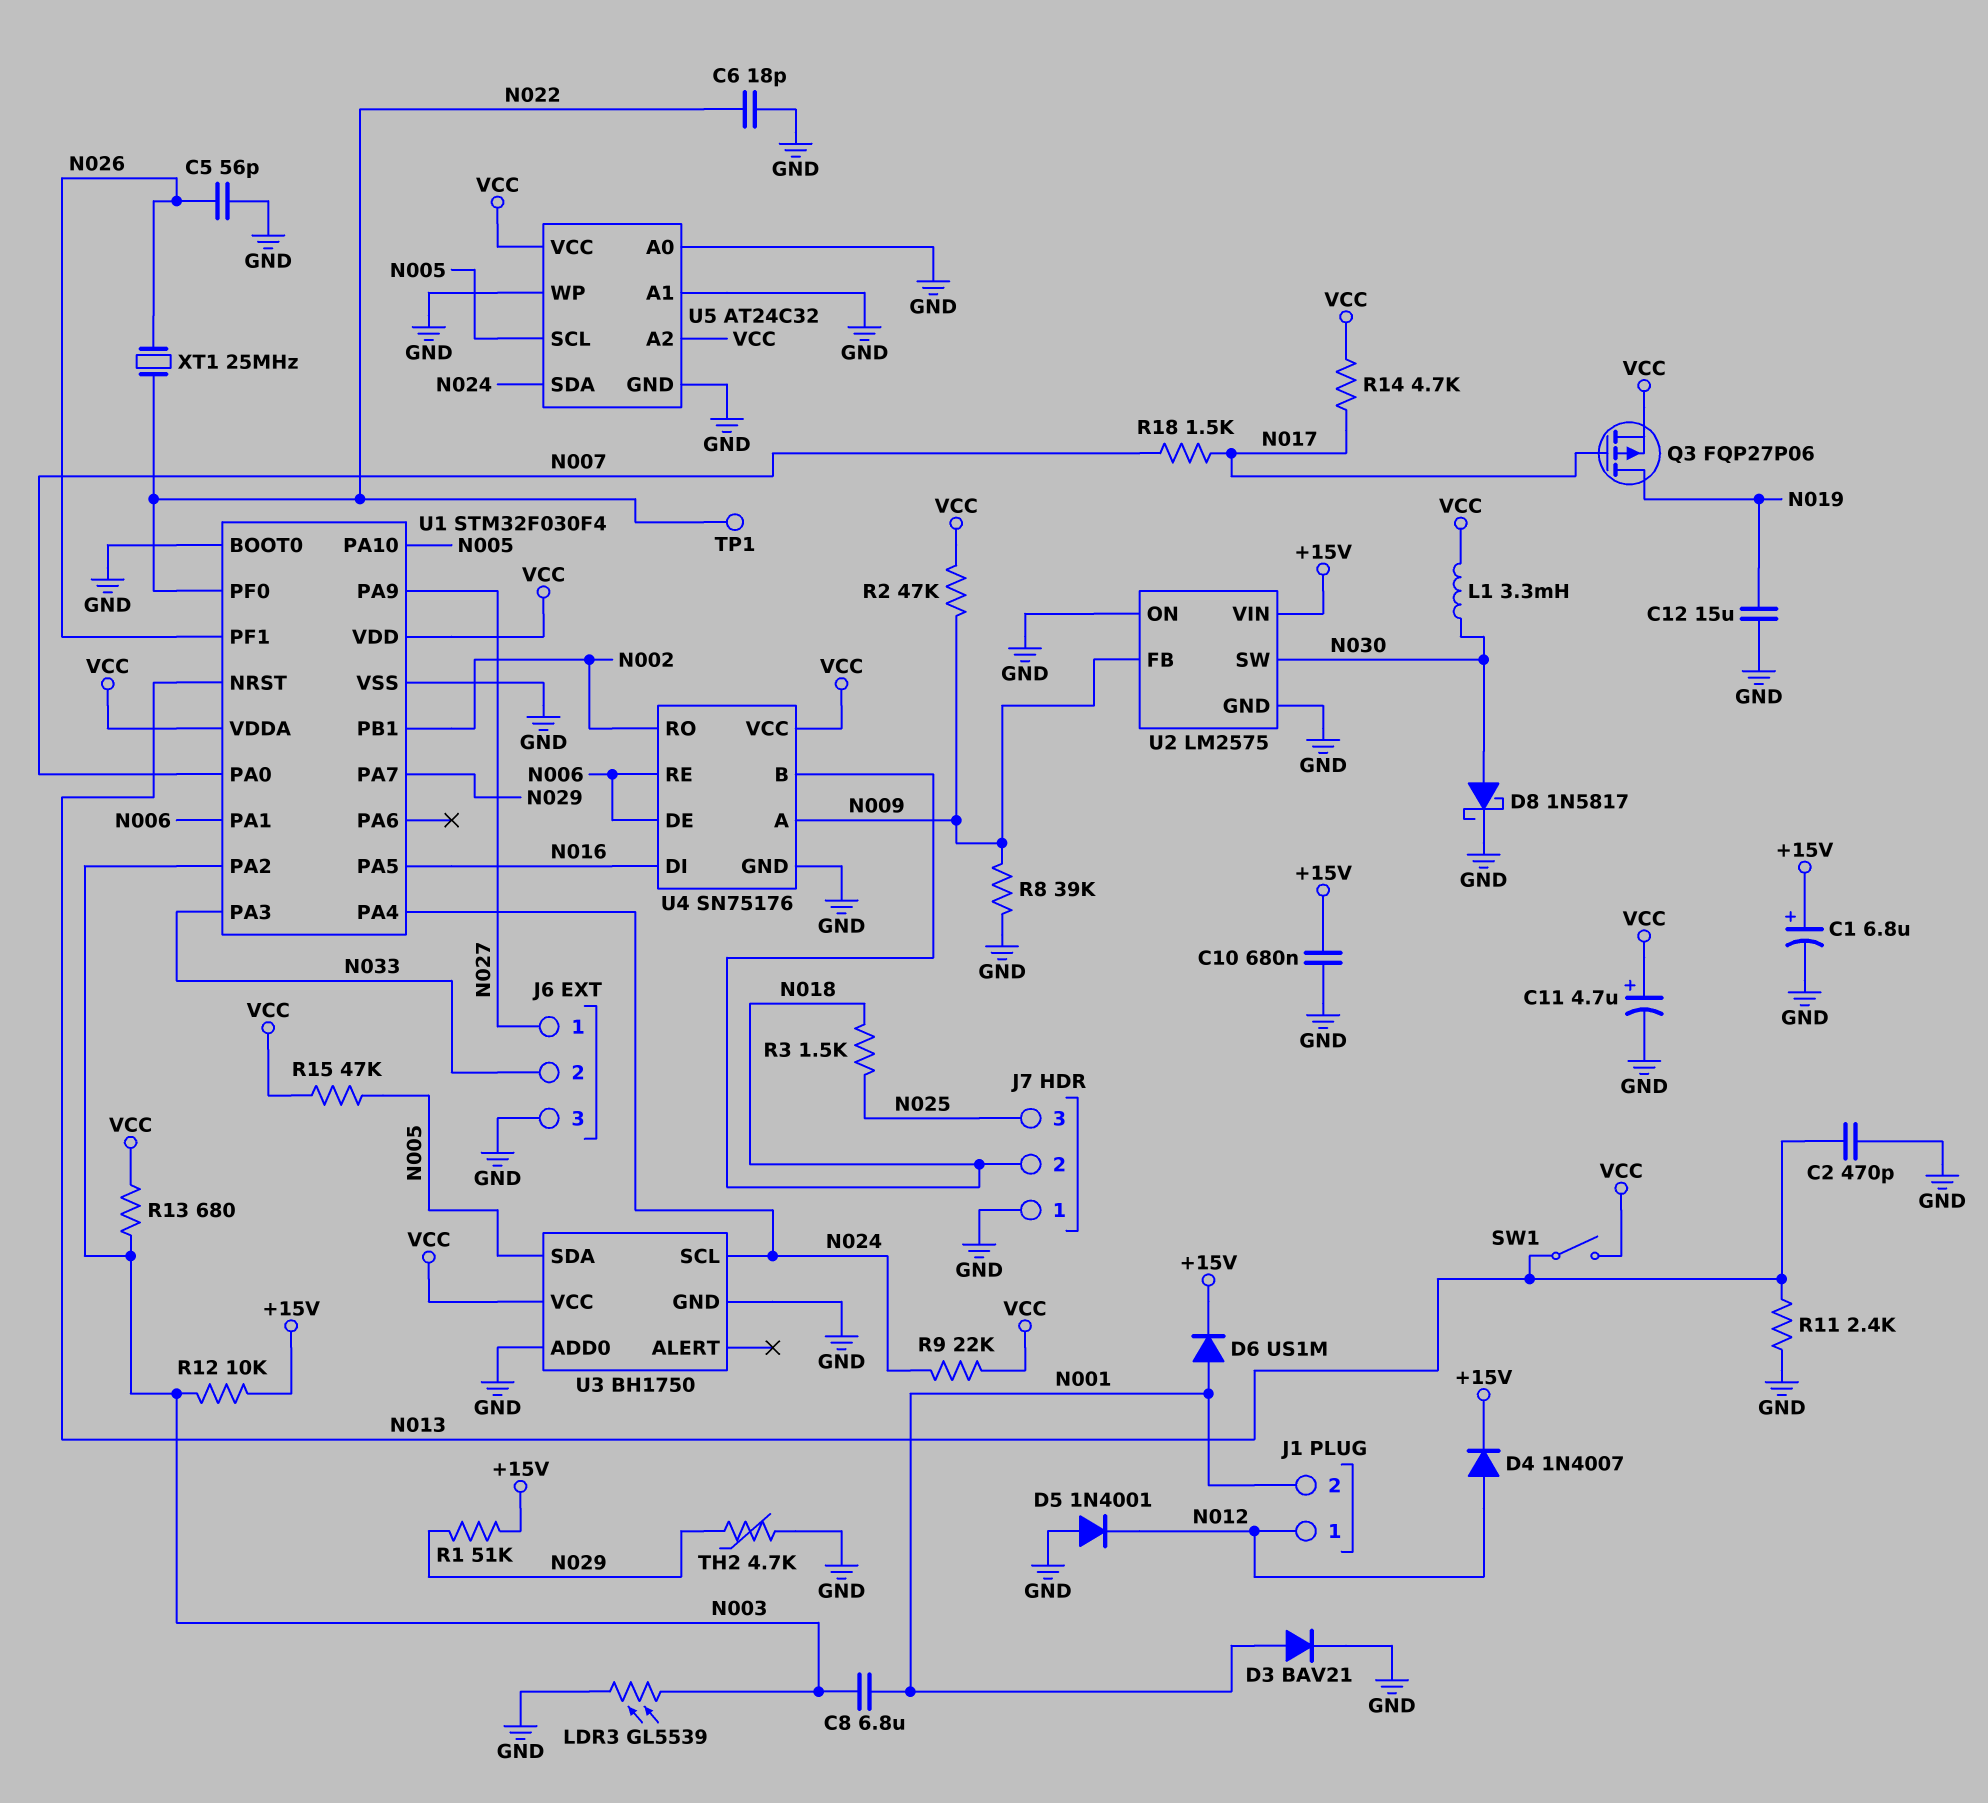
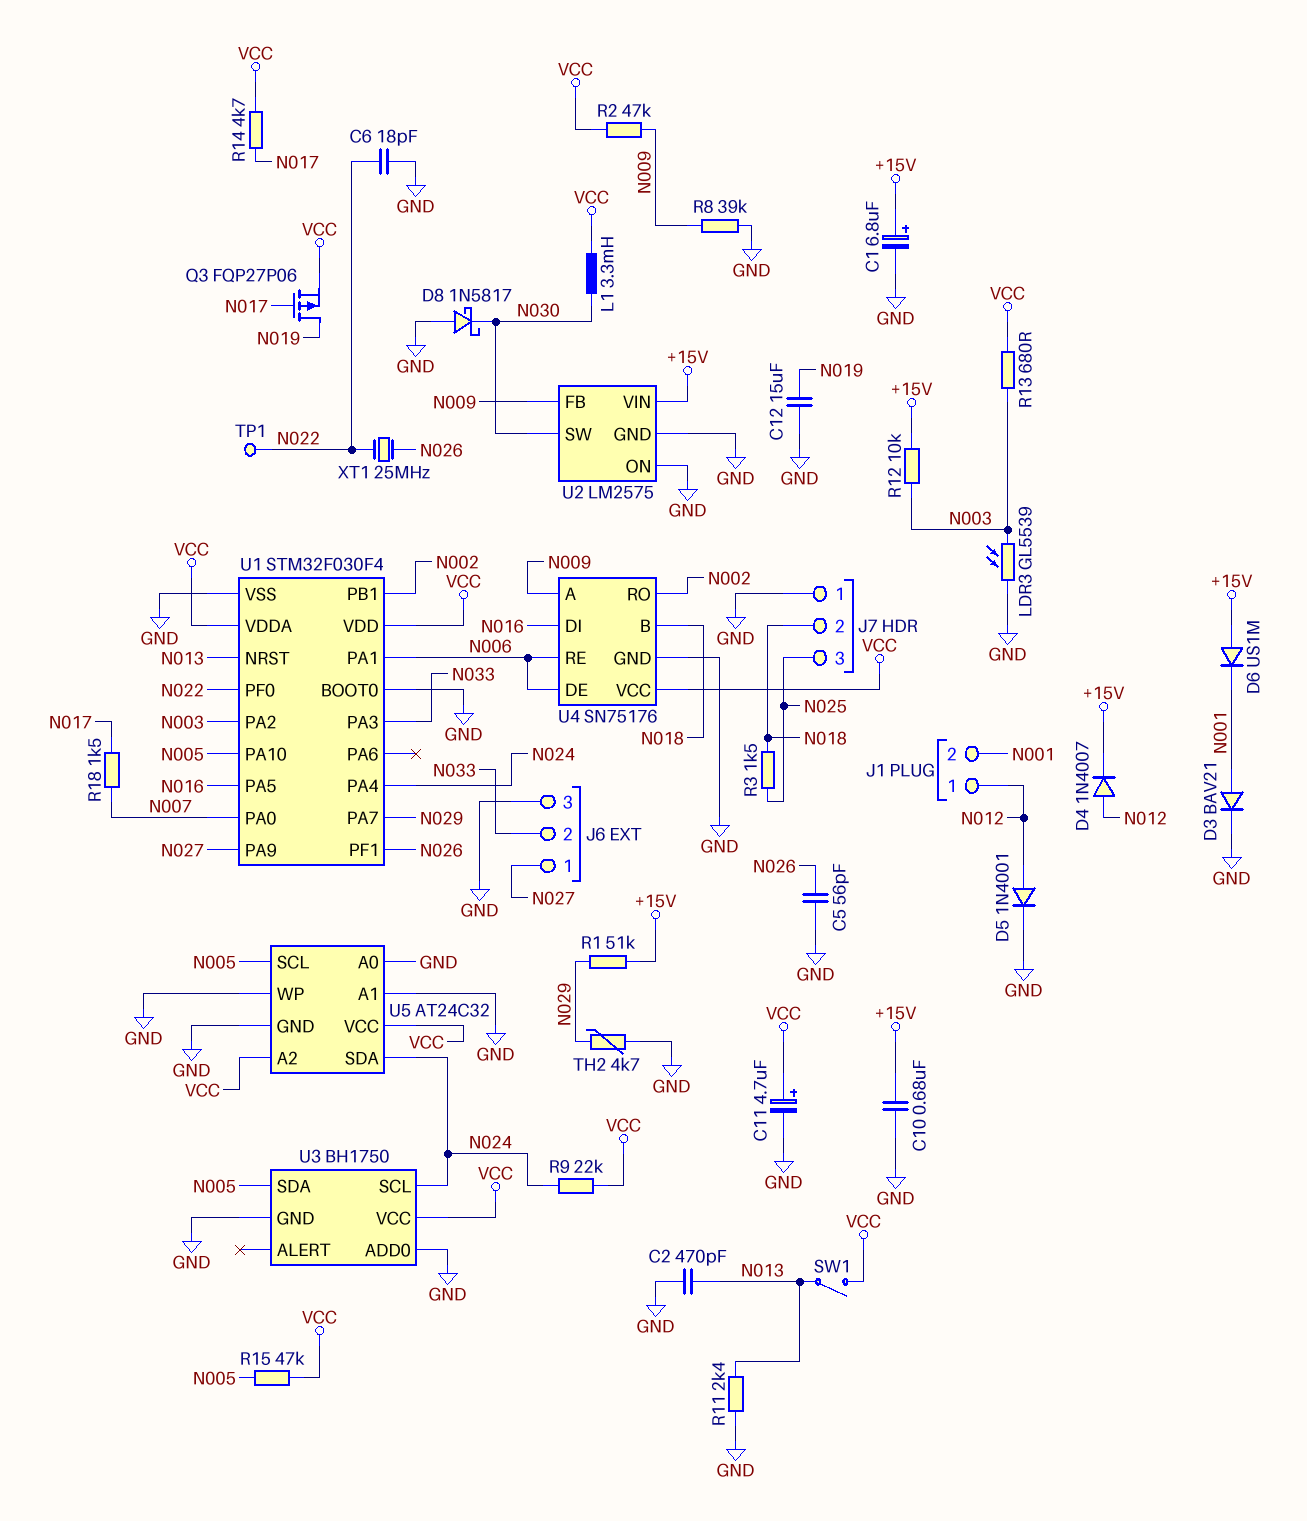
C8: 6.8uF (N001, N003) -> none
D5: diode 1N4001 (A GND, K N012) -> diode 1N4001 (A N012, K GND)
D6: diode US1M (A N001, K +15V) -> diode US1M (A +15V, K N001)
D8: schottky 1N5817 (A N030, K GND) -> schottky 1N5817 (A GND, K N030)

